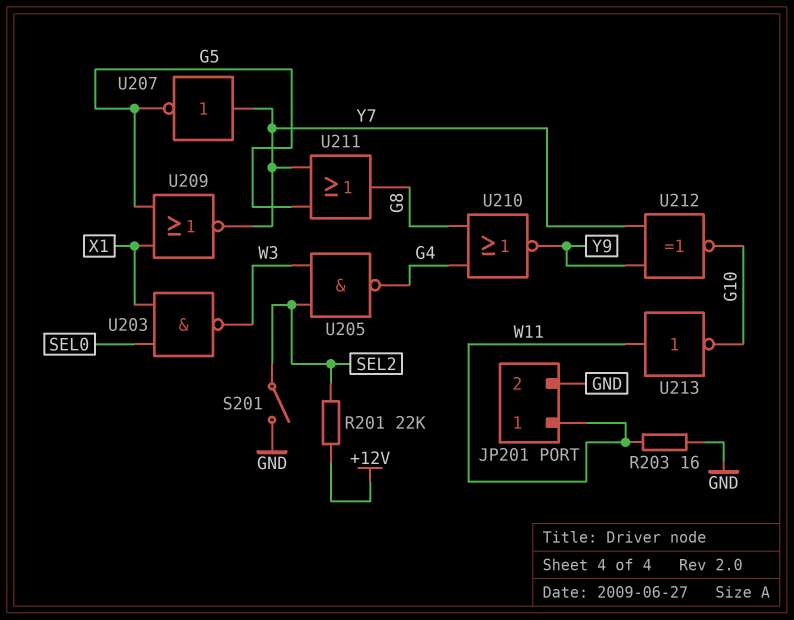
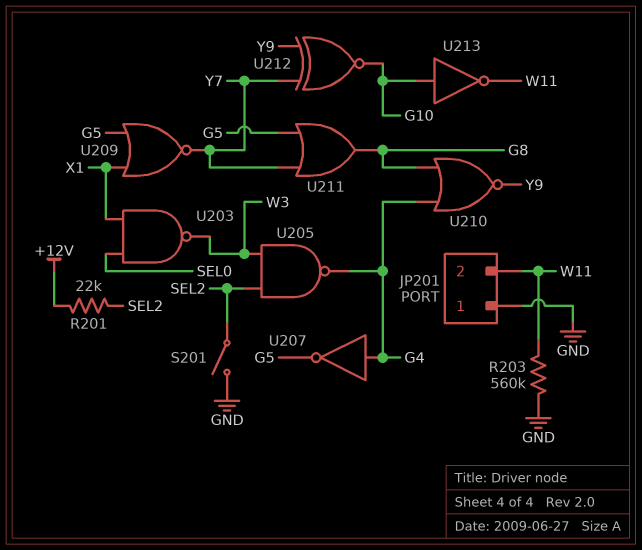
JP201 pin 1: W11 -> GND
JP201 pin 2: GND -> W11
R203: 16 (GND, W11) -> 560k (GND, W11)
U207: NOT (in Y7, out G5) -> NOT (in G4, out G5)
U213: NOT (in W11, out G10) -> NOT (in G10, out W11)

